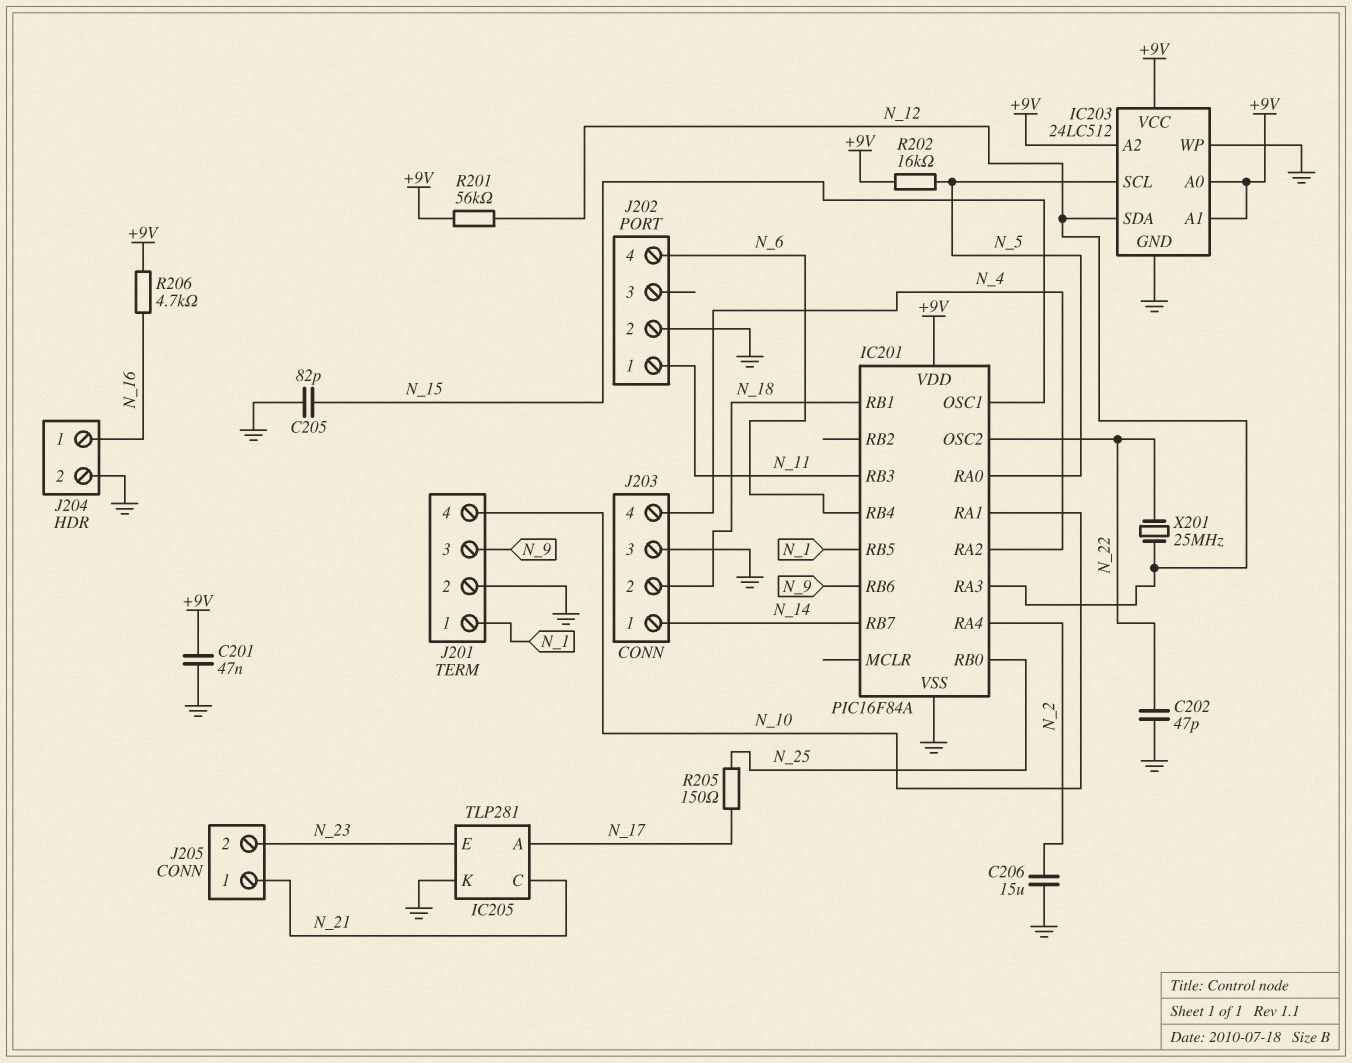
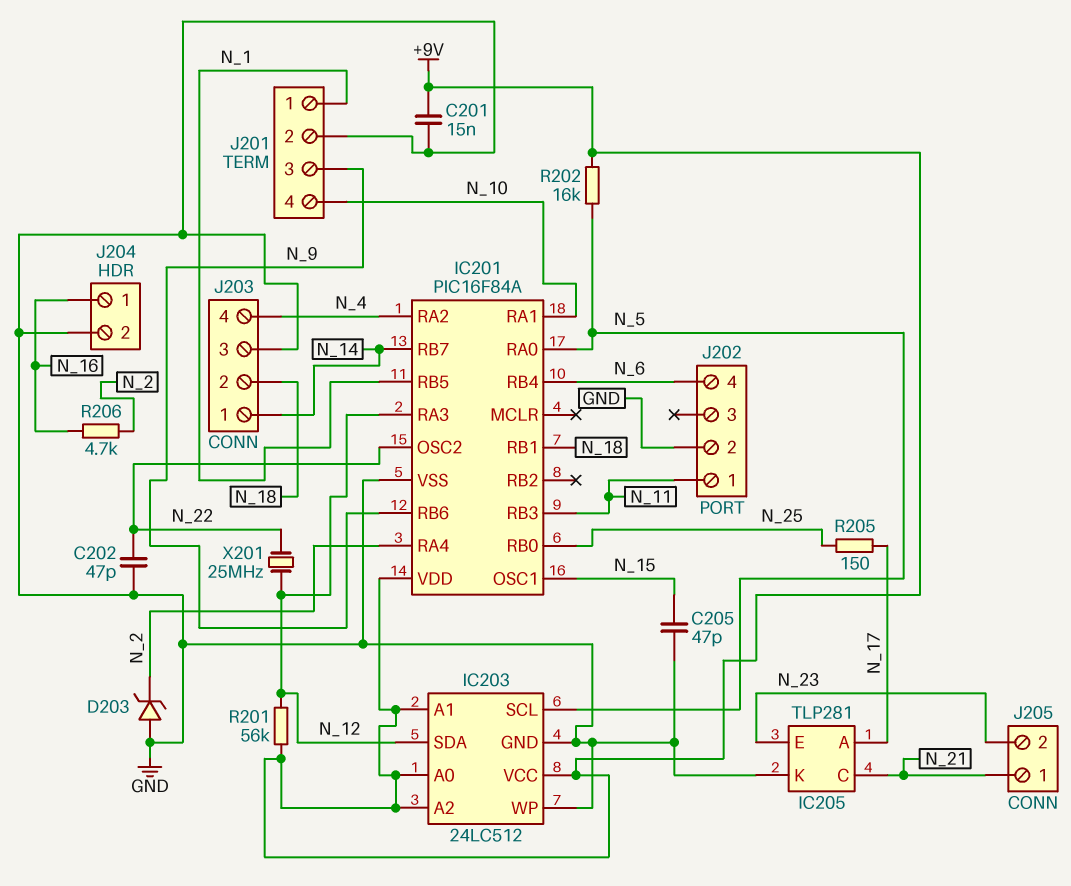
C201: 47nF (+9V, GND) -> 15nF (+9V, GND)
C205: 82pF (GND, N_15) -> 47pF (GND, N_15)
C206: 15uF (GND, N_2) -> none
D203: none -> zener (A GND, K N_2)
R206: 4.7k (+9V, N_16) -> 4.7k (N_2, N_16)

